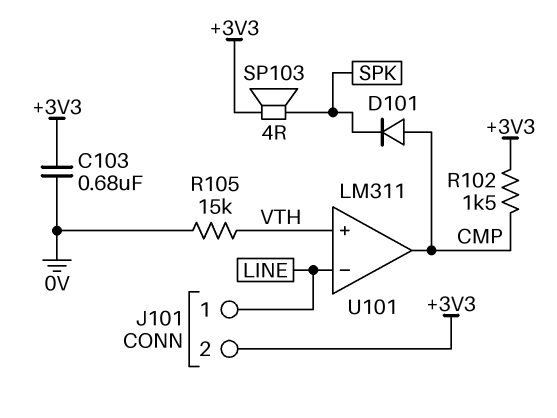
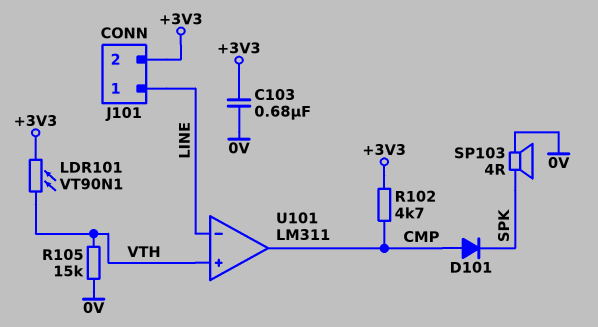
LDR101: none -> VT90N1 (+3V3, VTH)
R102: 1.5k (+3V3, CMP) -> 4.7k (+3V3, CMP)
SP103: speaker 4R (+3V3, SPK) -> speaker 4R (0V, SPK)

